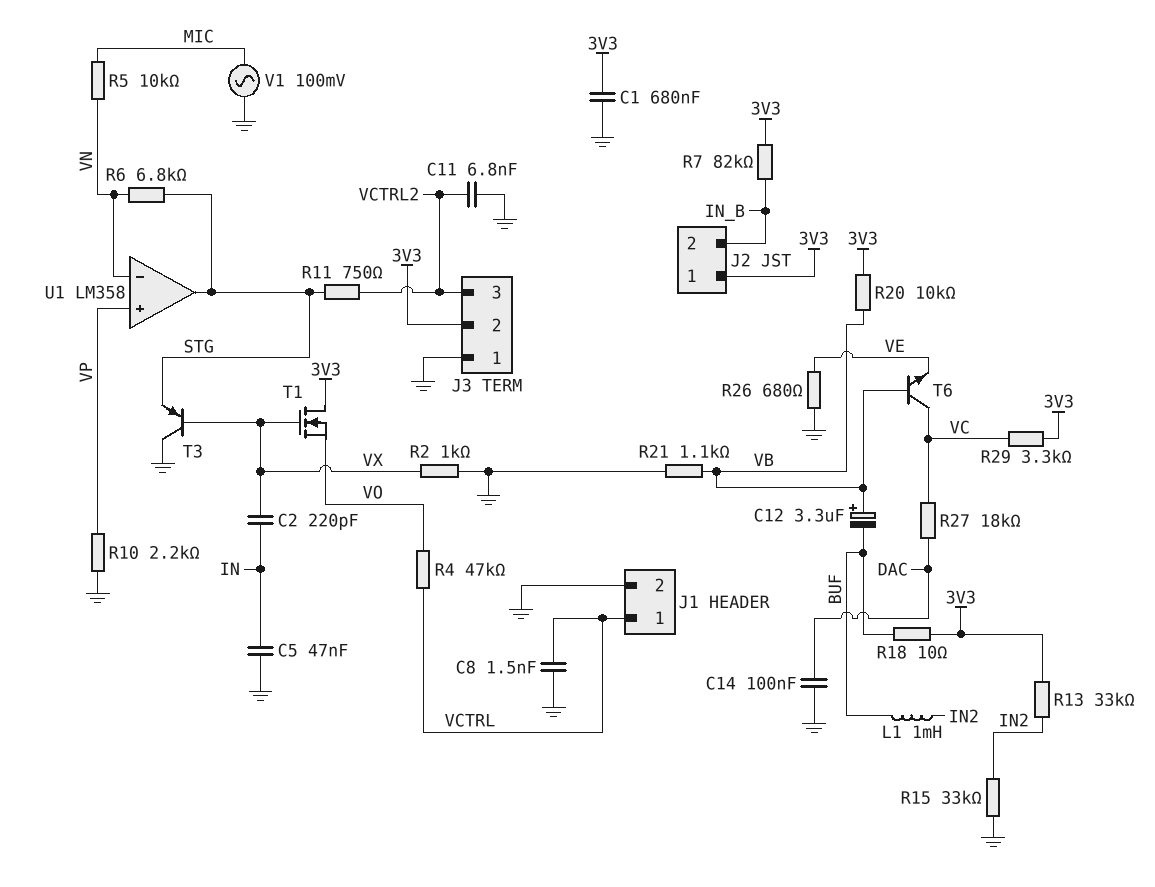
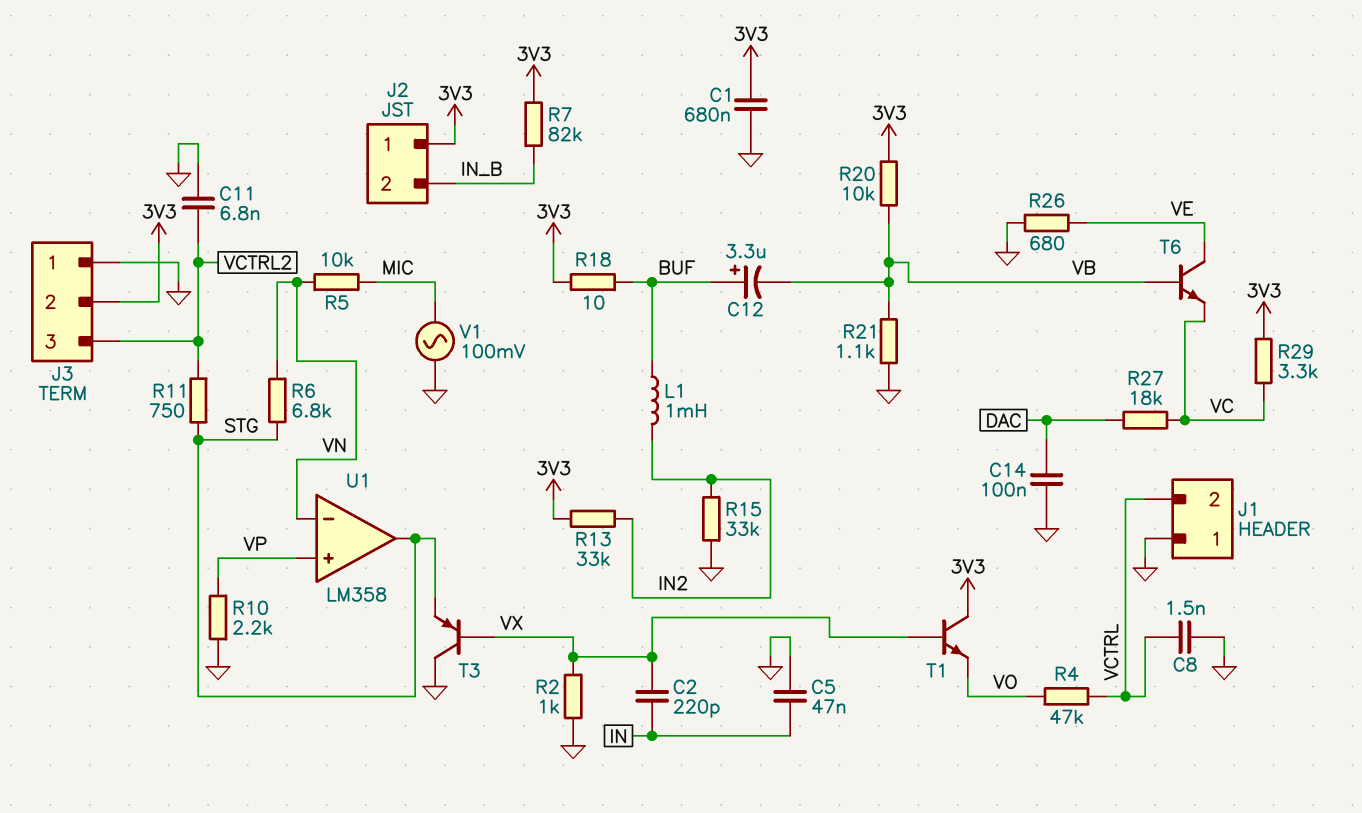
C12: 3.3uF (plus VB, minus BUF) -> 3.3uF (plus BUF, minus VB)
J1 pin 1: VCTRL -> GND
J1 pin 2: GND -> VCTRL
T1: NMOS (G VX, D 3V3, S VO) -> NPN (B VX, C 3V3, E VO)
T6: NPN (B VB, C VC, E VE) -> NPN (B VB, C VE, E VC)

